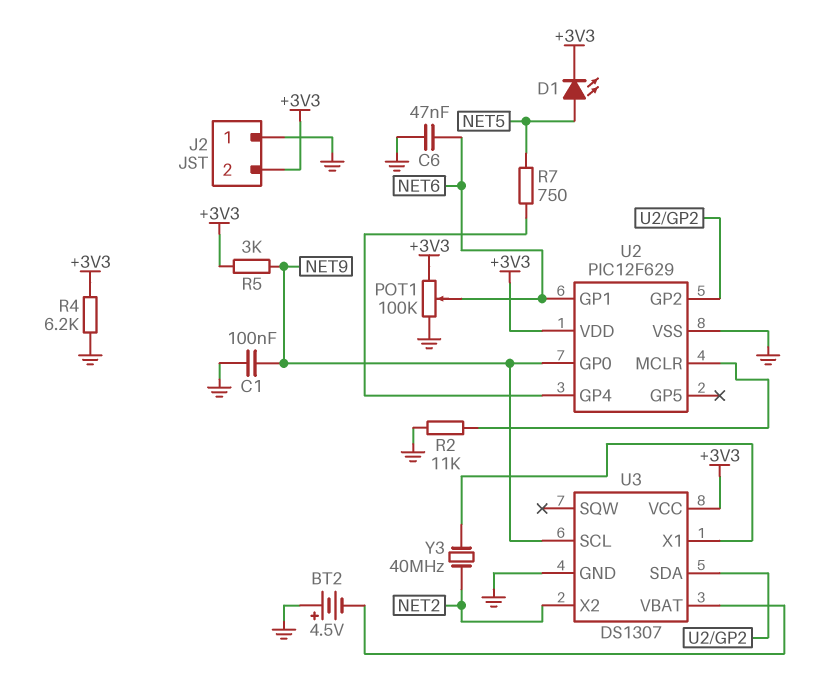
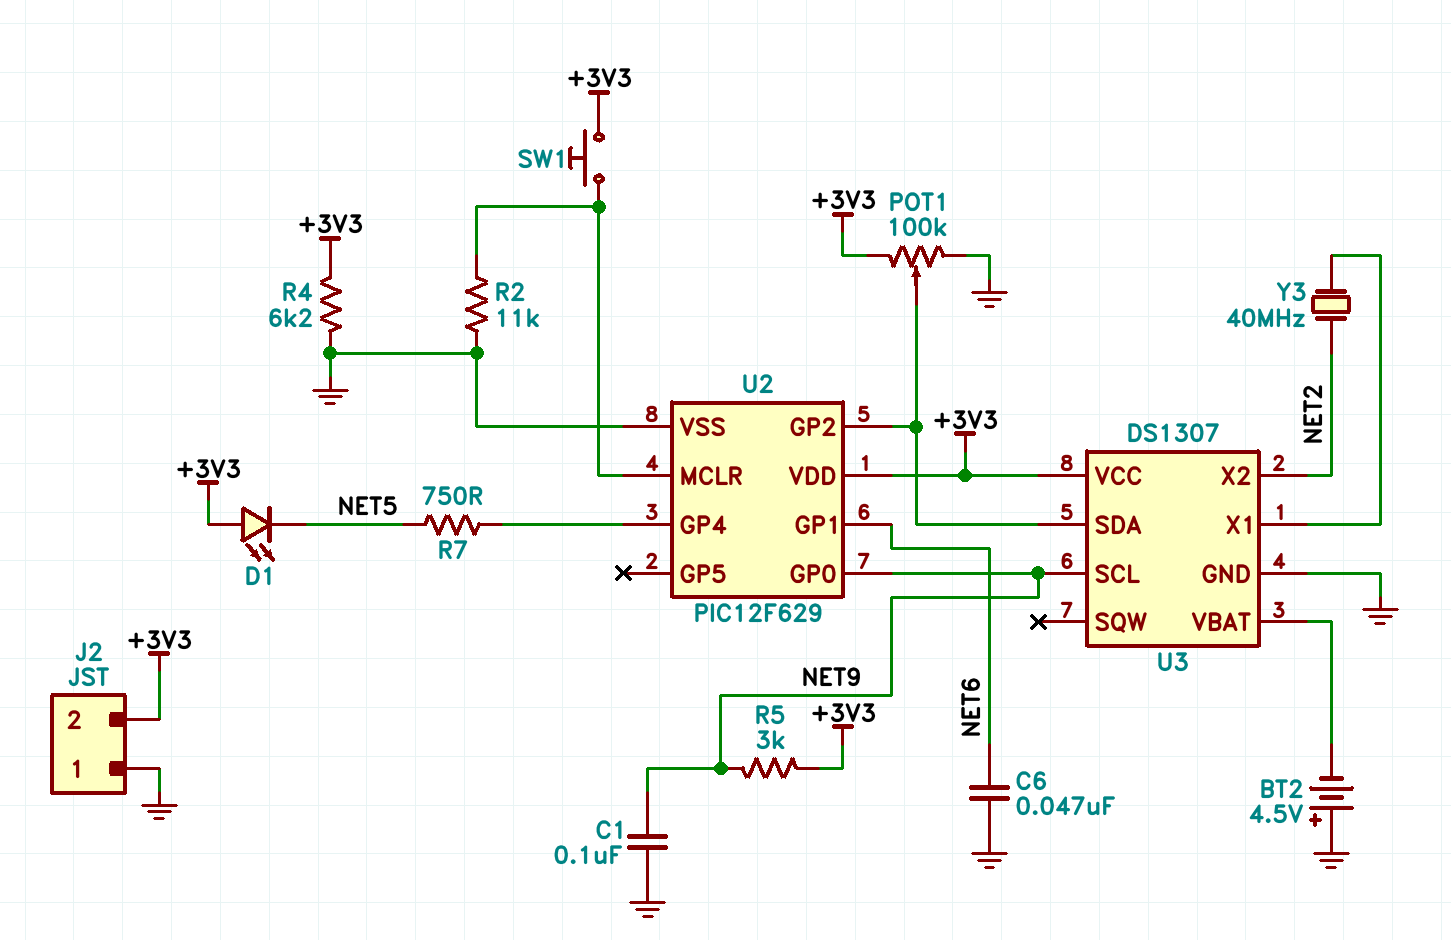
D1: LED (A NET5, K +3V3) -> LED (A +3V3, K NET5)
POT1: 100k (+3V3, GND, wiper NET6) -> 100k (+3V3, GND, wiper U2/GP2)
SW1: none -> button (+3V3, U2/MCLR)

